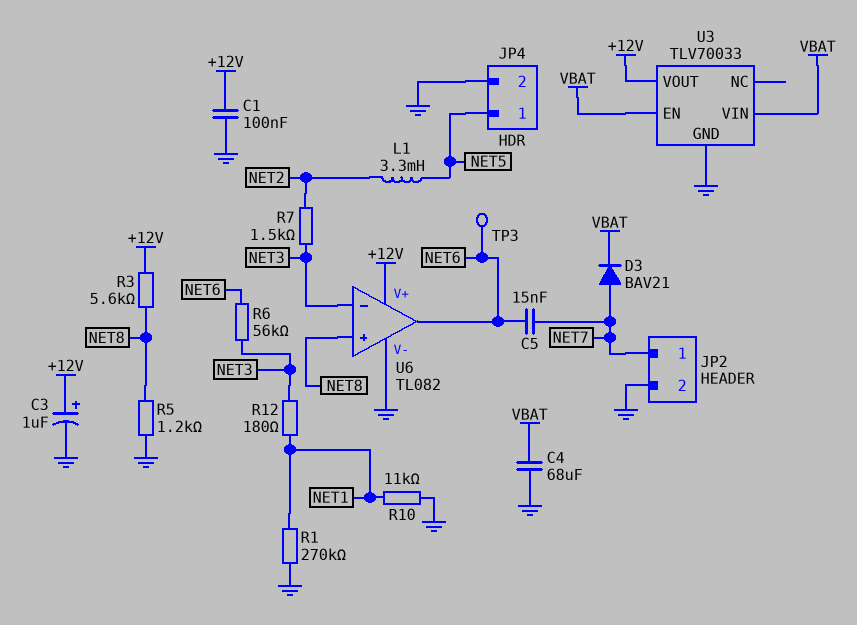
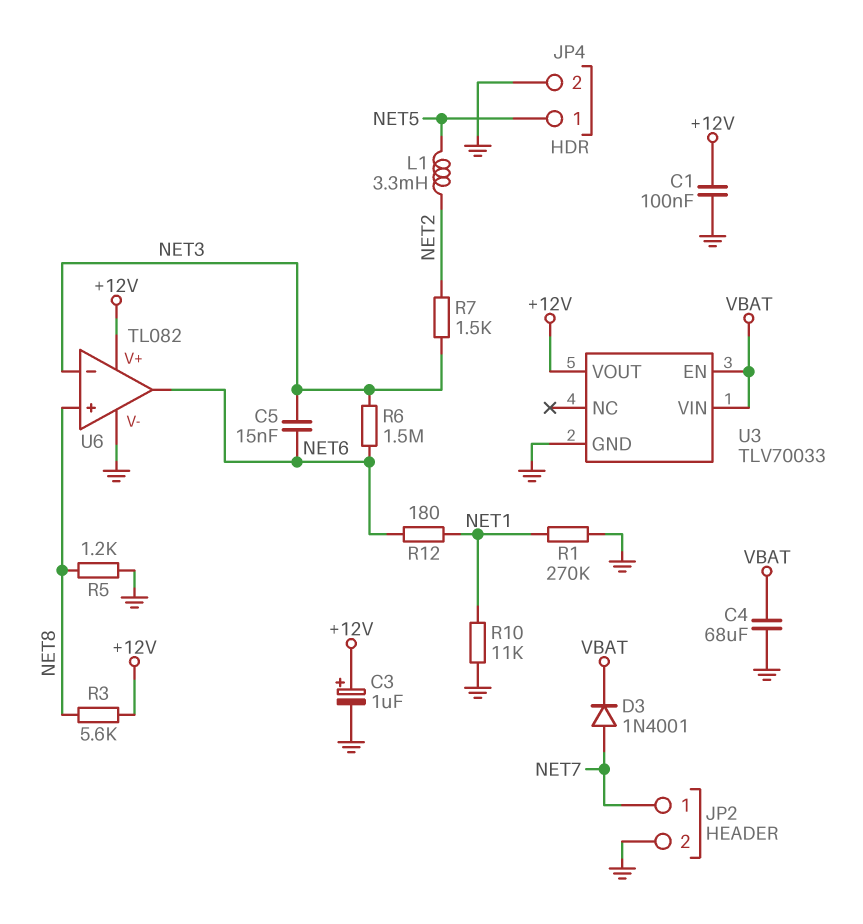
C5: 15nF (NET6, NET7) -> 15nF (NET3, NET6)
D3: diode BAV21 (A NET7, K VBAT) -> diode 1N4001 (A NET7, K VBAT)
R6: 56k (NET3, NET6) -> 1.5M (NET3, NET6)
R12: 180 (NET1, NET3) -> 180 (NET1, NET6)
TP3: test point (NET6) -> none

